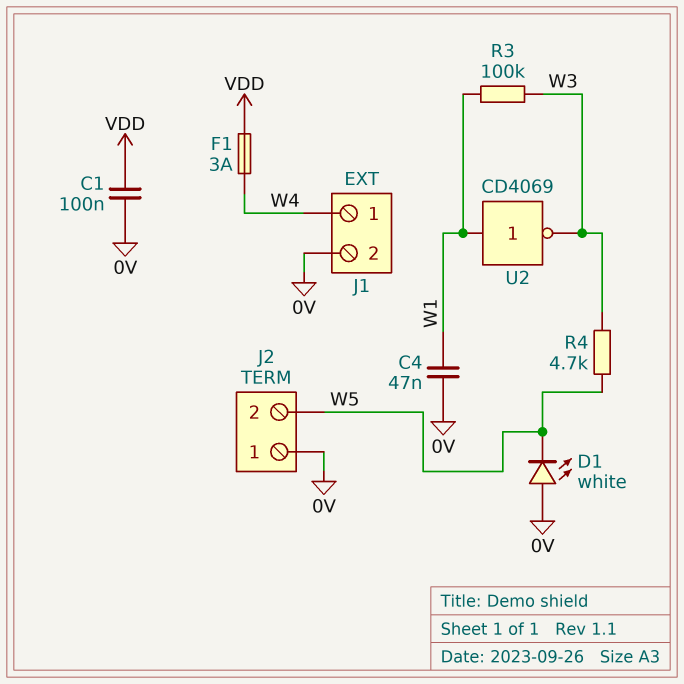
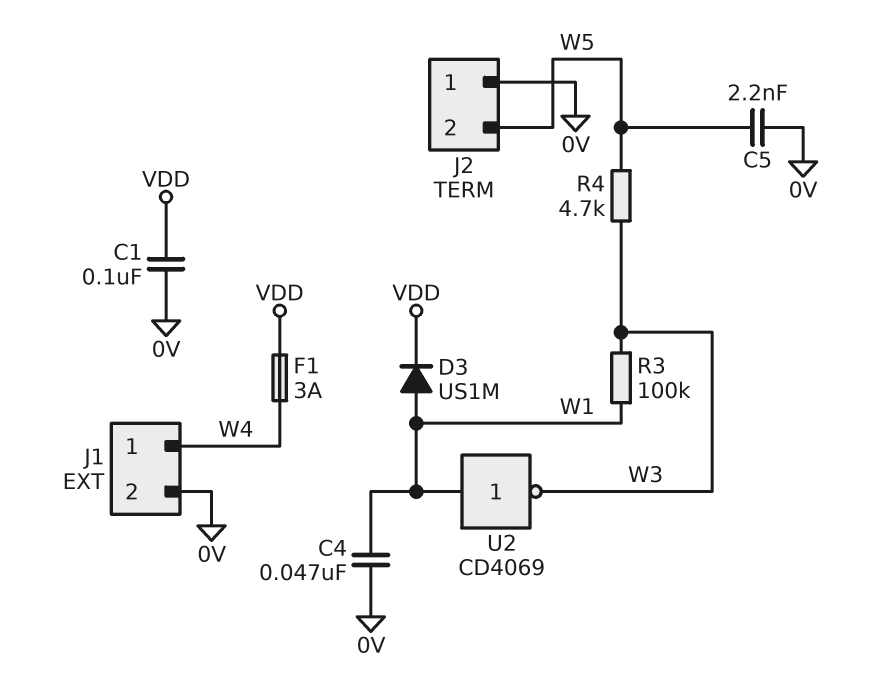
C5: none -> 2.2nF (0V, W5)
D1: LED white (A 0V, K W5) -> none
D3: none -> diode US1M (A W1, K VDD)

